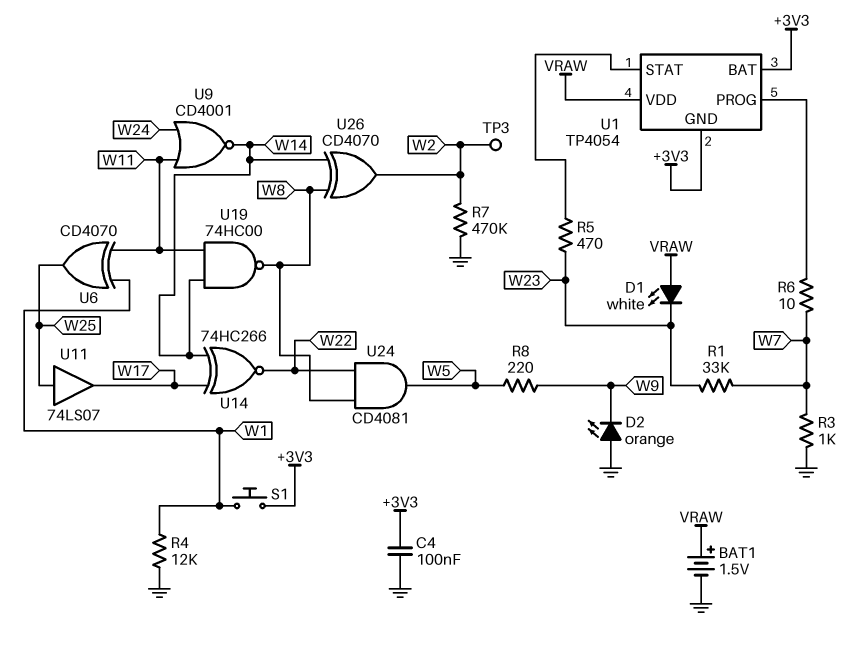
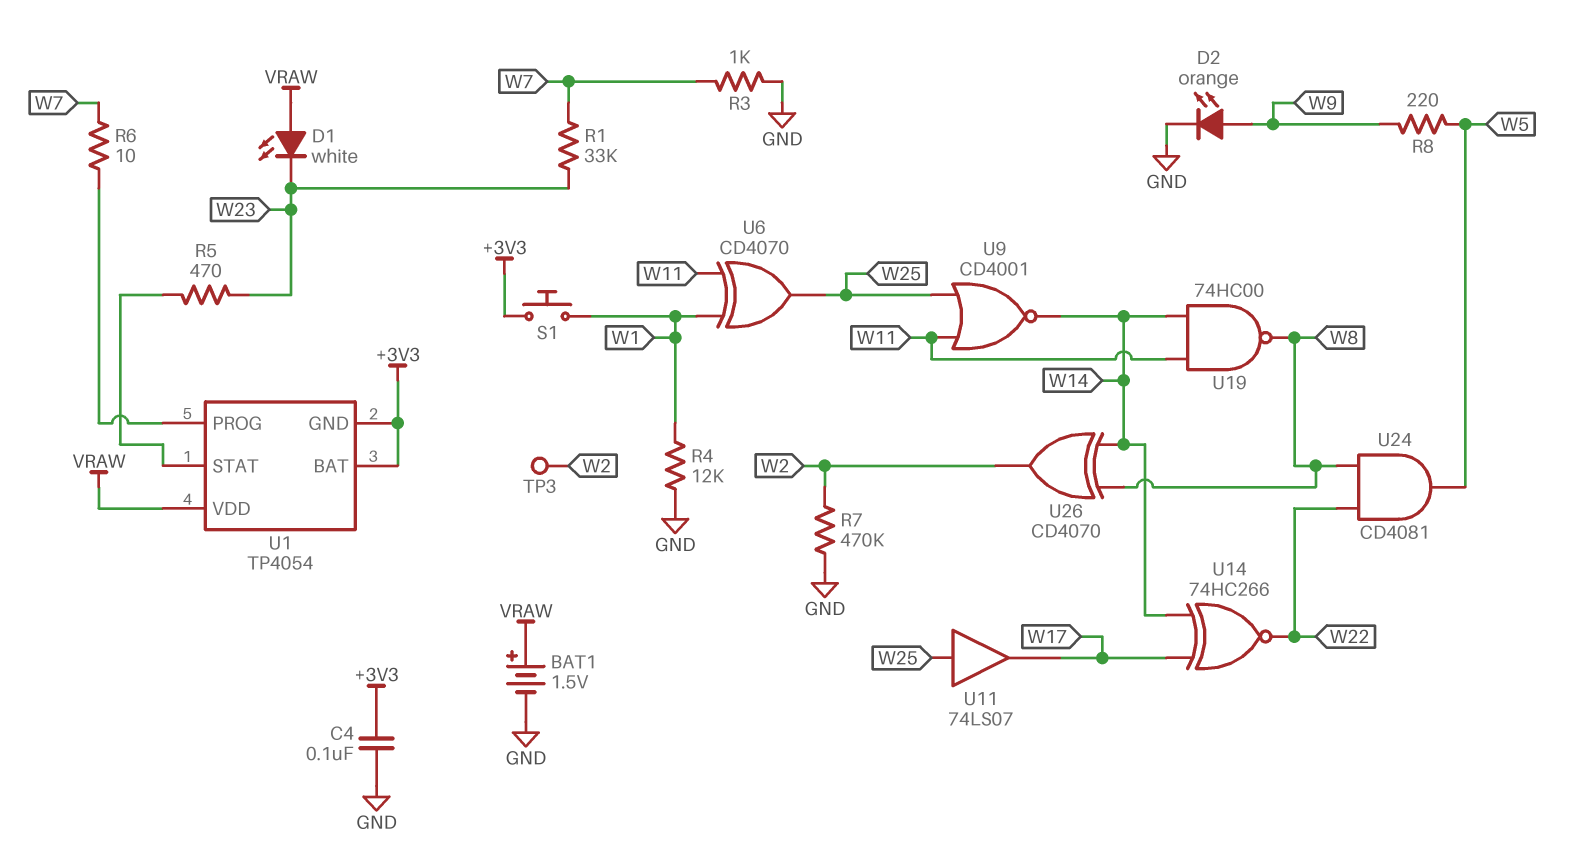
D2: LED orange (A GND, K W9) -> LED orange (A W9, K GND)
U9: NOR CD4001 (in W11, in W24, out W14) -> NOR CD4001 (in W11, in W25, out W14)

